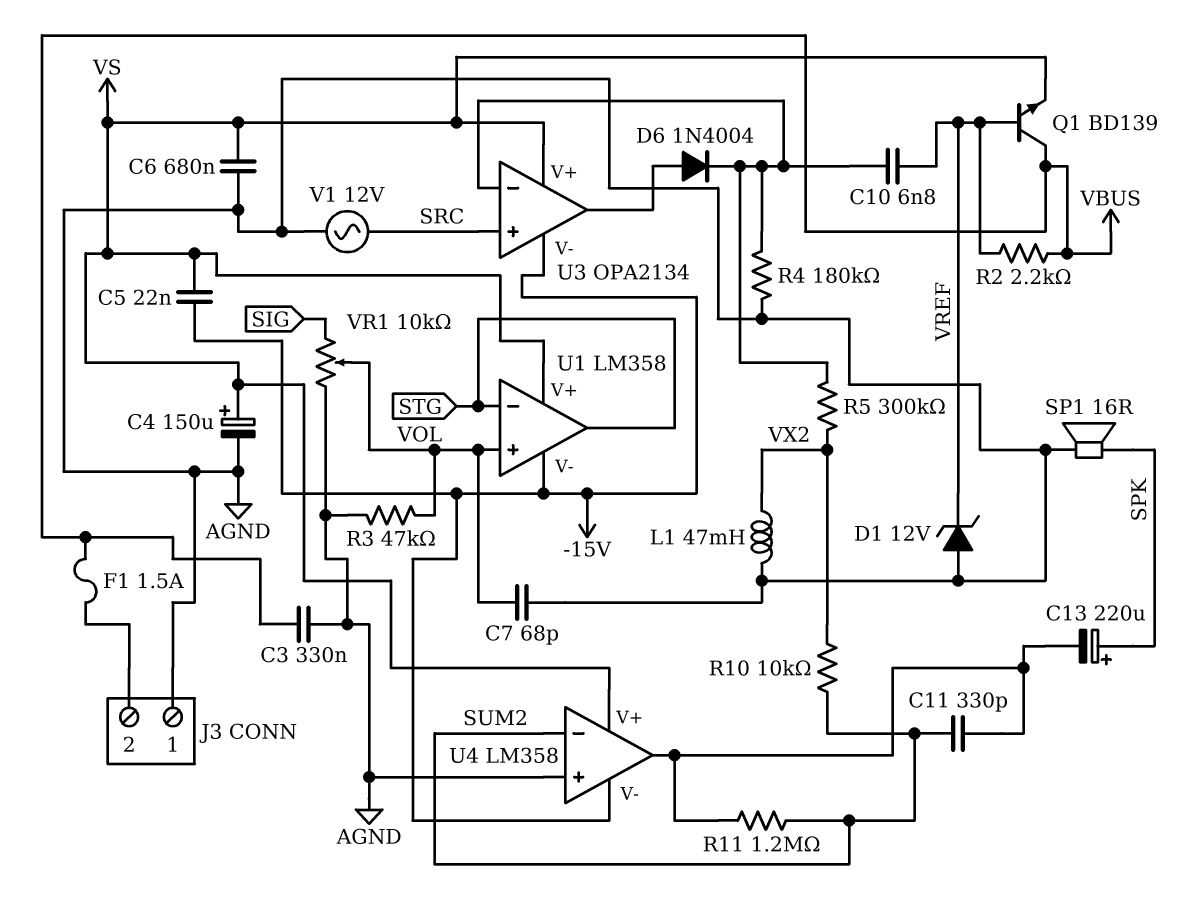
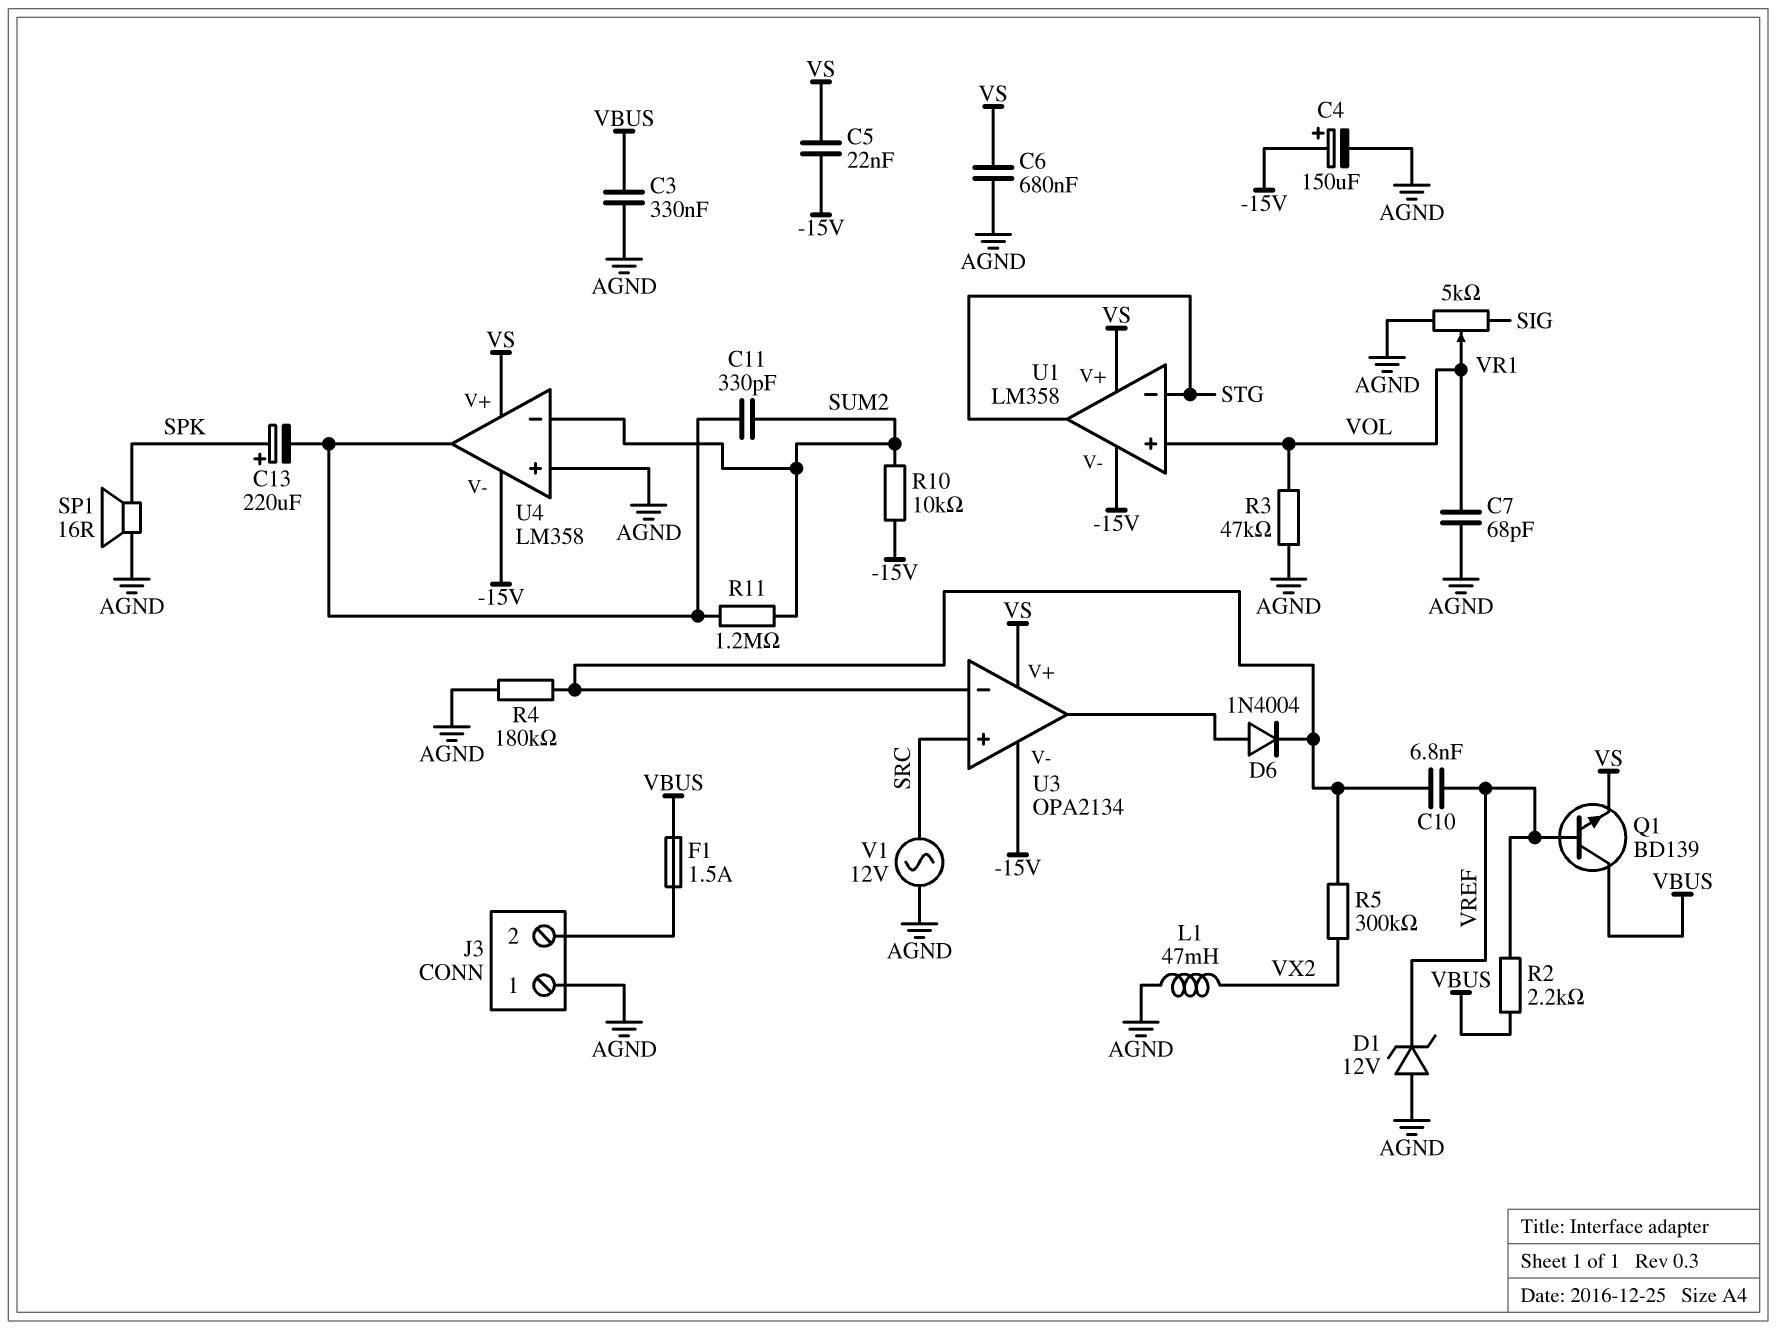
C4: 150uF (plus VS, minus AGND) -> 150uF (plus -15V, minus AGND)
R10: 10k (SUM2, VX2) -> 10k (-15V, SUM2)
VR1: 10k (AGND, SIG, wiper VOL) -> 5k (AGND, SIG, wiper VOL)

